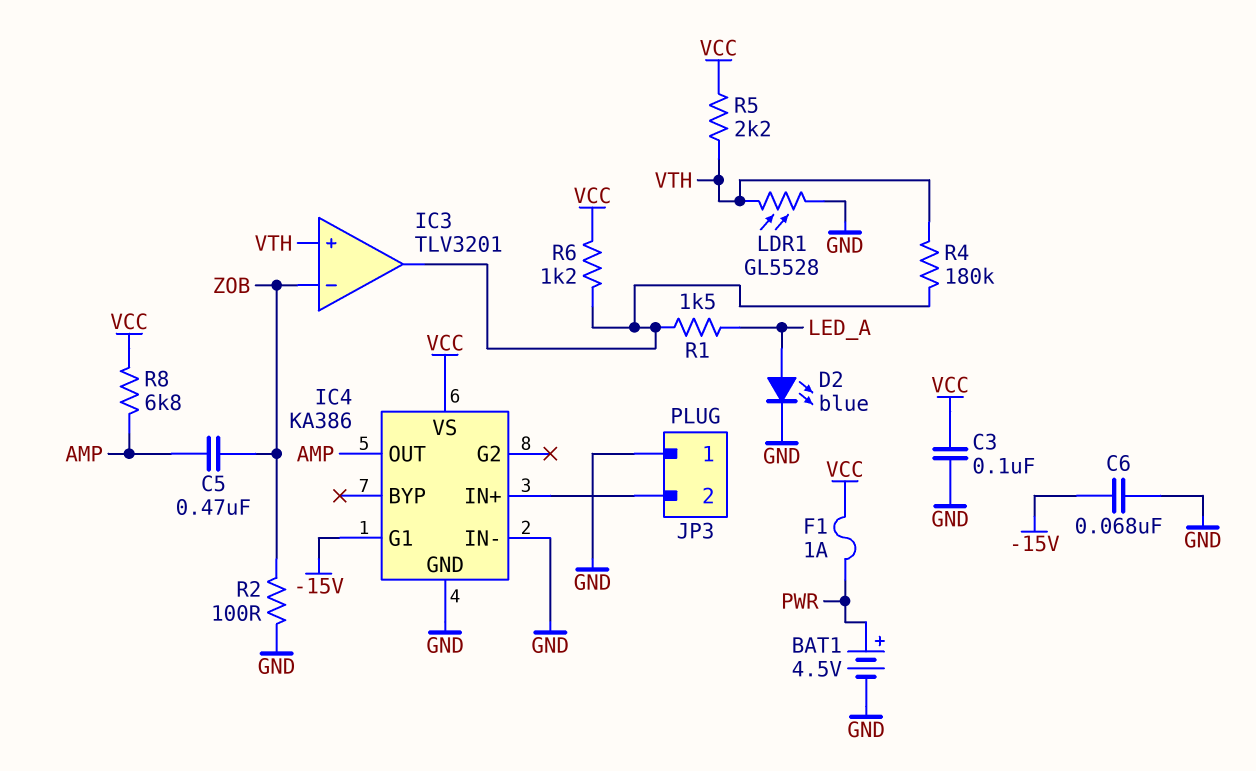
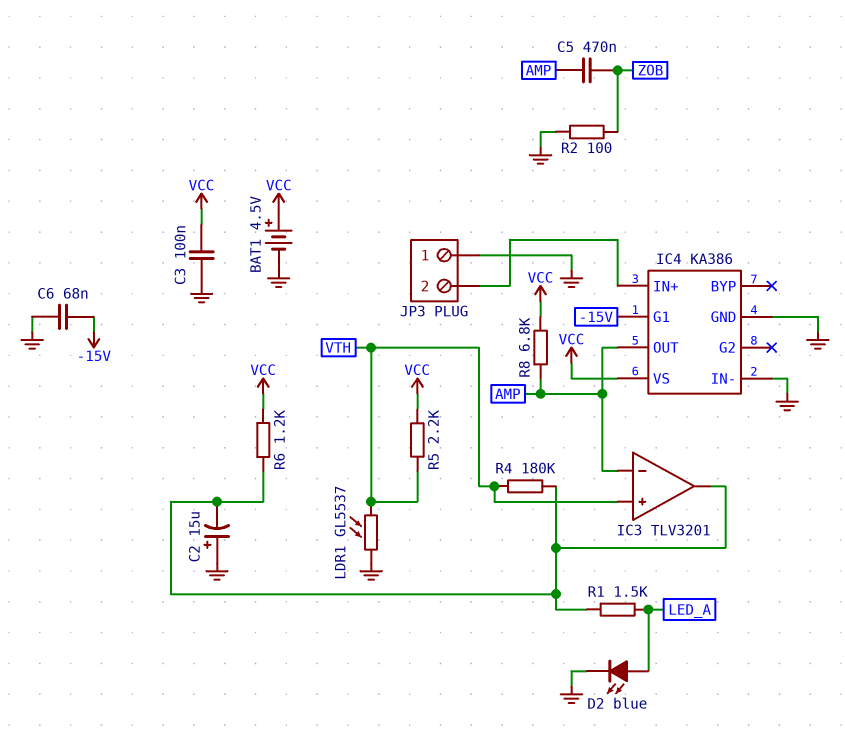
BAT1: 4.5V (plus PWR, minus GND) -> 4.5V (plus VCC, minus GND)
C2: none -> 15uF (plus GND, minus IC3/out)
F1: 1A (PWR, VCC) -> none
IC3 pin in-: ZOB -> AMP
LDR1: GL5528 (GND, VTH) -> GL5537 (GND, VTH)

